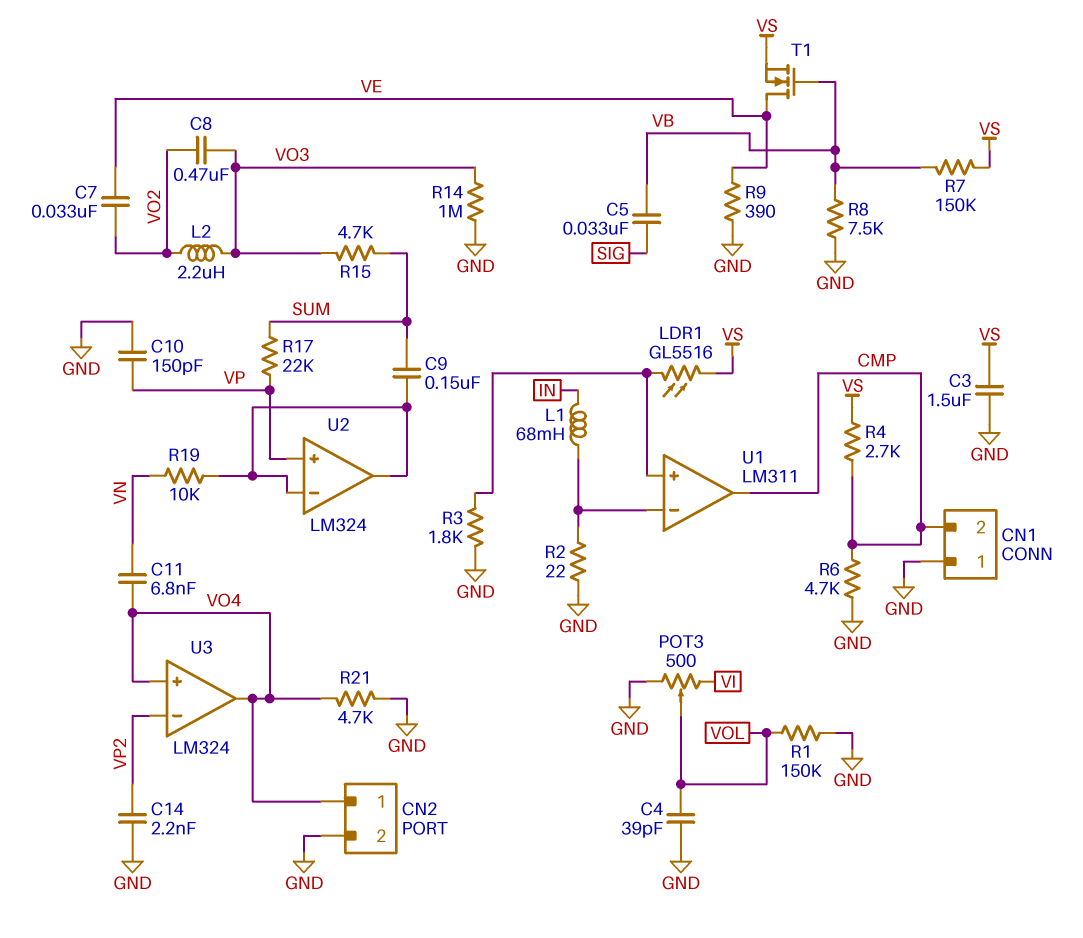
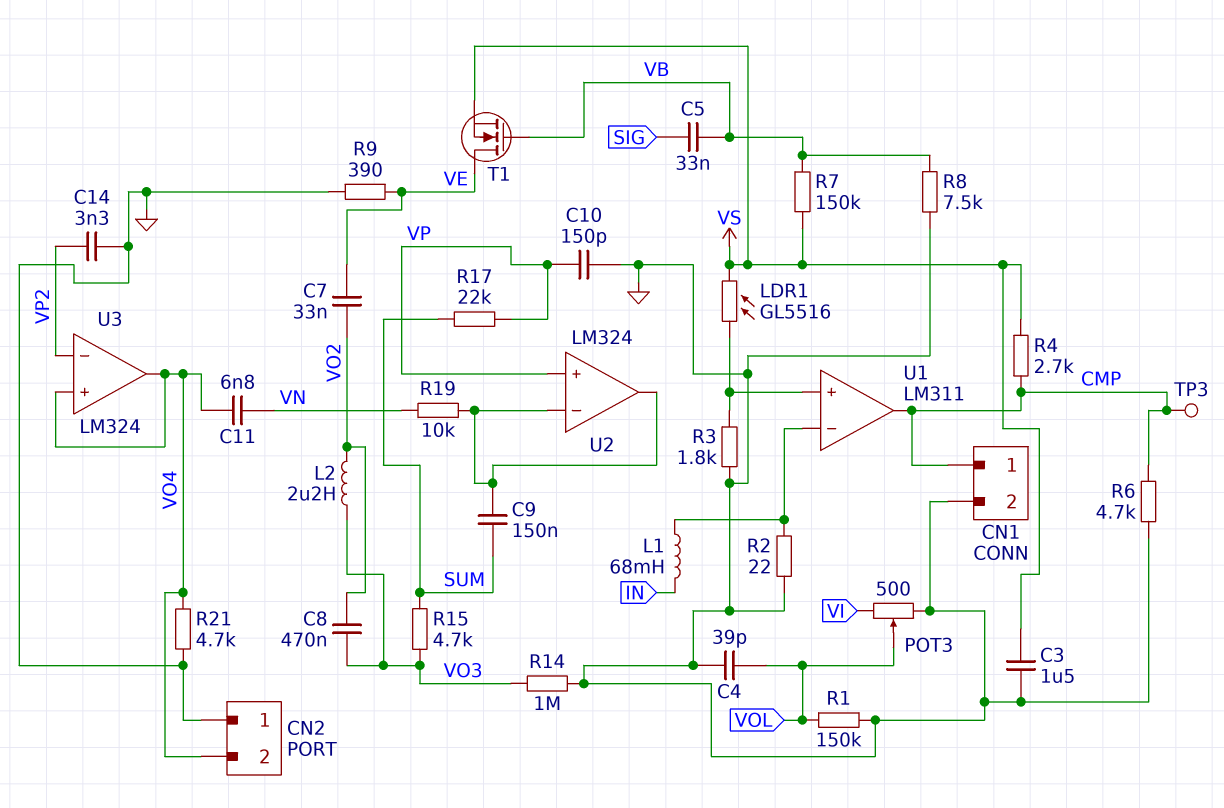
C14: 2.2nF (GND, VP2) -> 3.3nF (GND, VP2)
CN1 pin 1: GND -> CMP
CN1 pin 2: CMP -> GND
CN2 pin 1: VO4 -> GND
CN2 pin 2: GND -> VO4
TP3: none -> test point (CMP)

